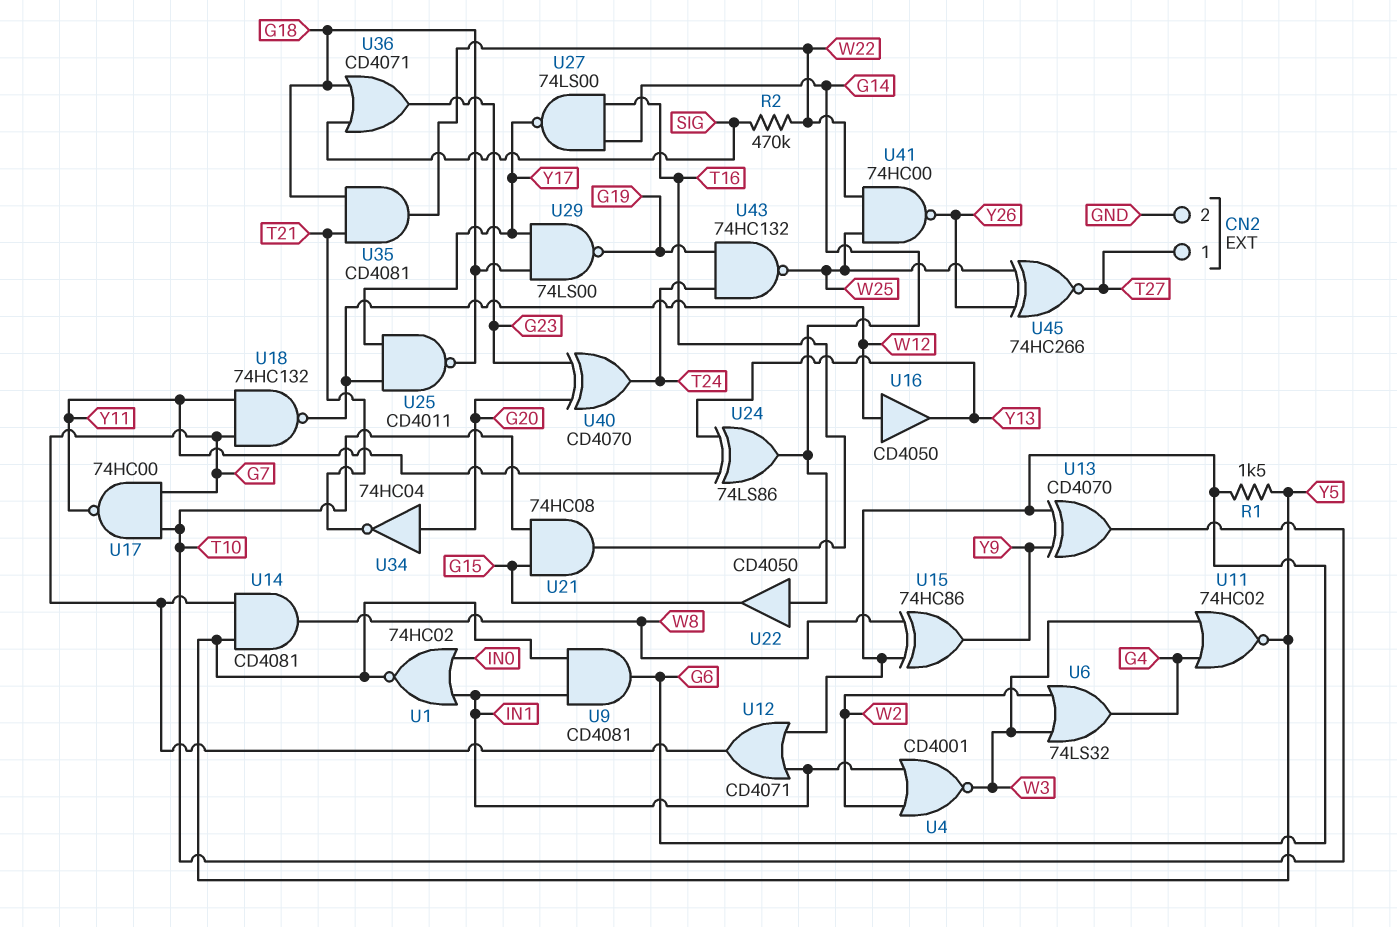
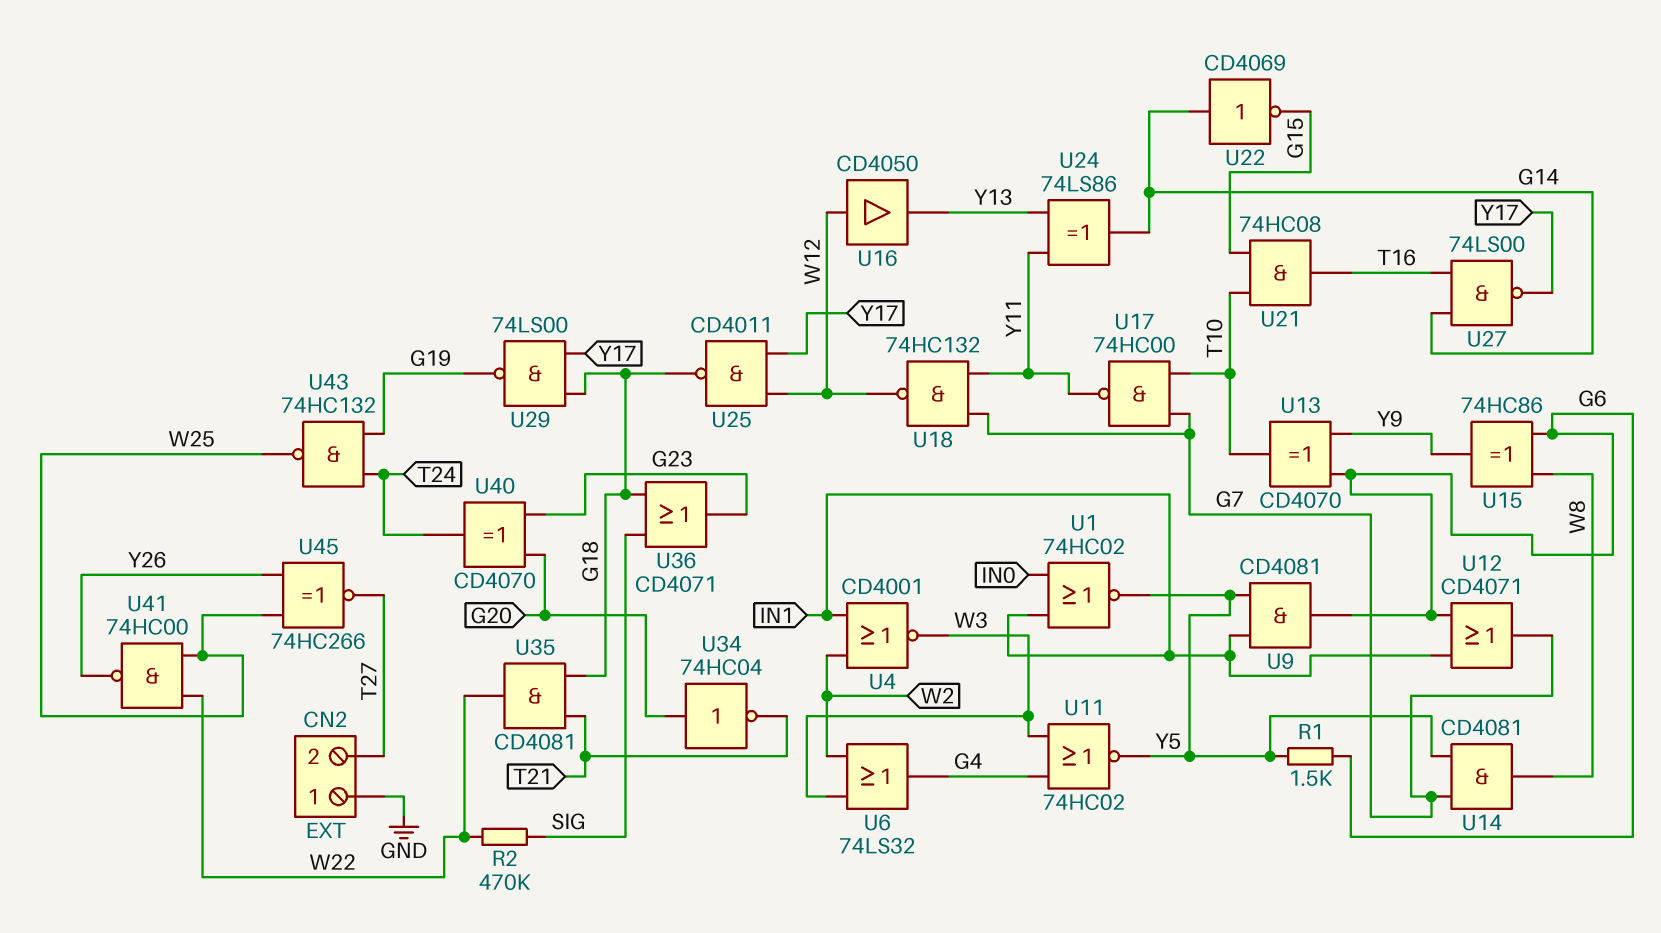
CN2 pin 1: T27 -> GND
CN2 pin 2: GND -> T27
U22: buffer CD4050 (in G14, out G15) -> NOT CD4069 (in G14, out G15)

